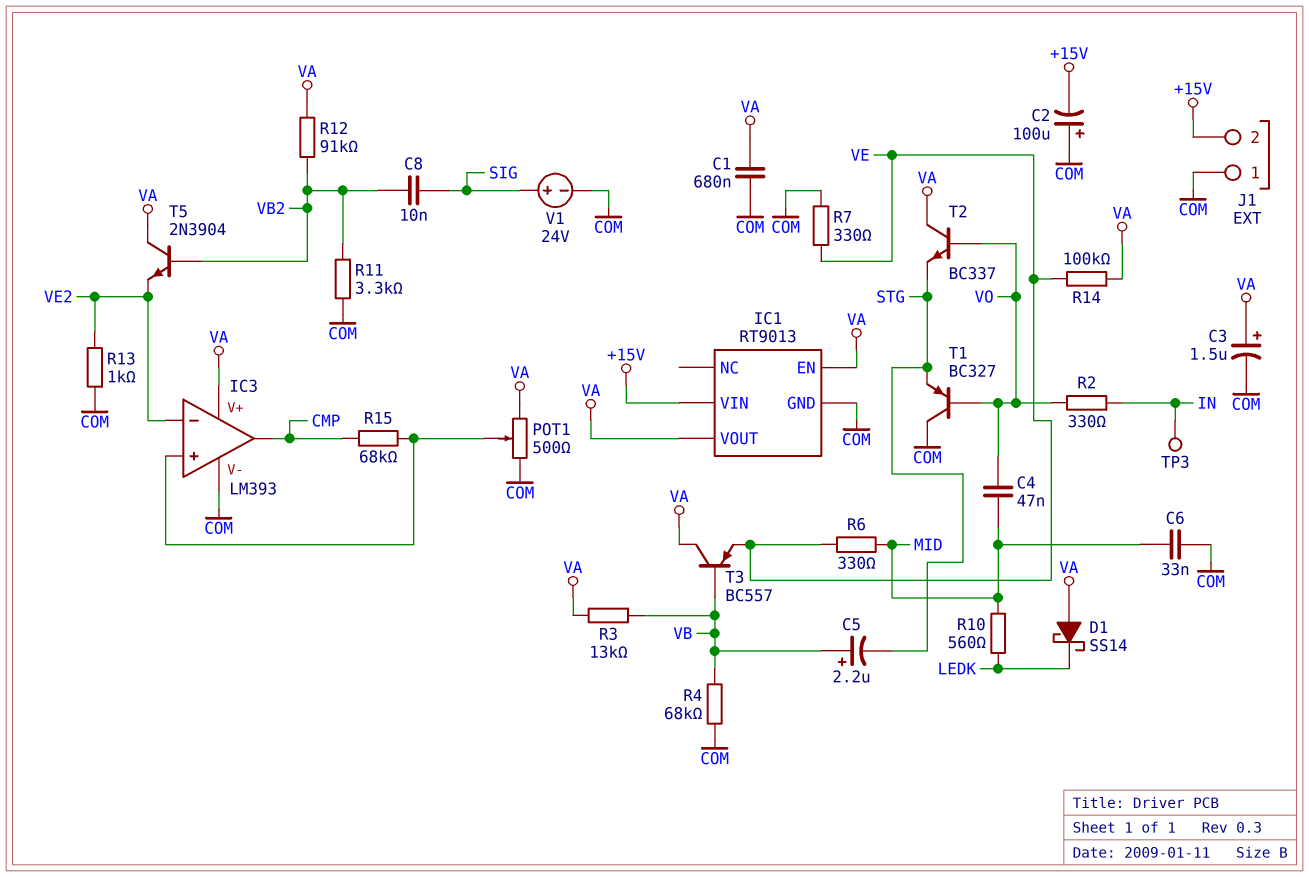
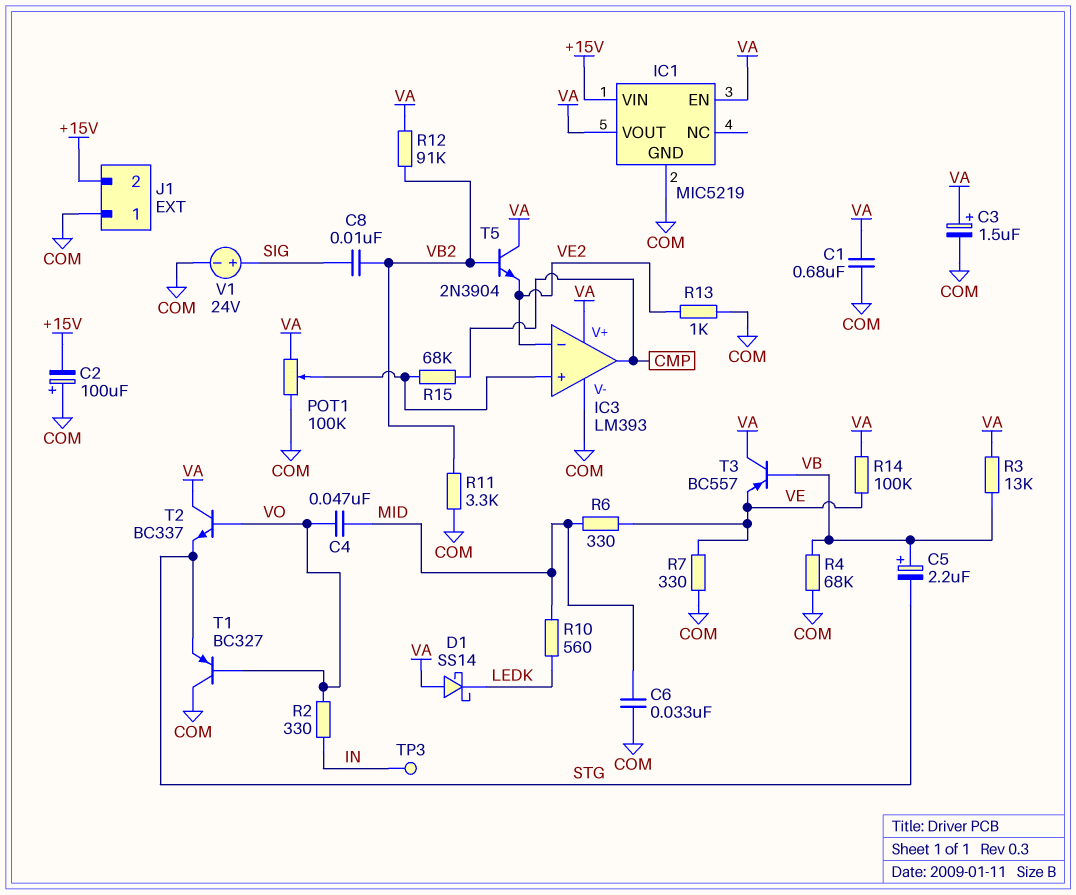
IC1: RT9013 -> MIC5219
POT1: 500 (COM, VA, wiper IC3/in+) -> 100k (COM, VA, wiper IC3/in+)

